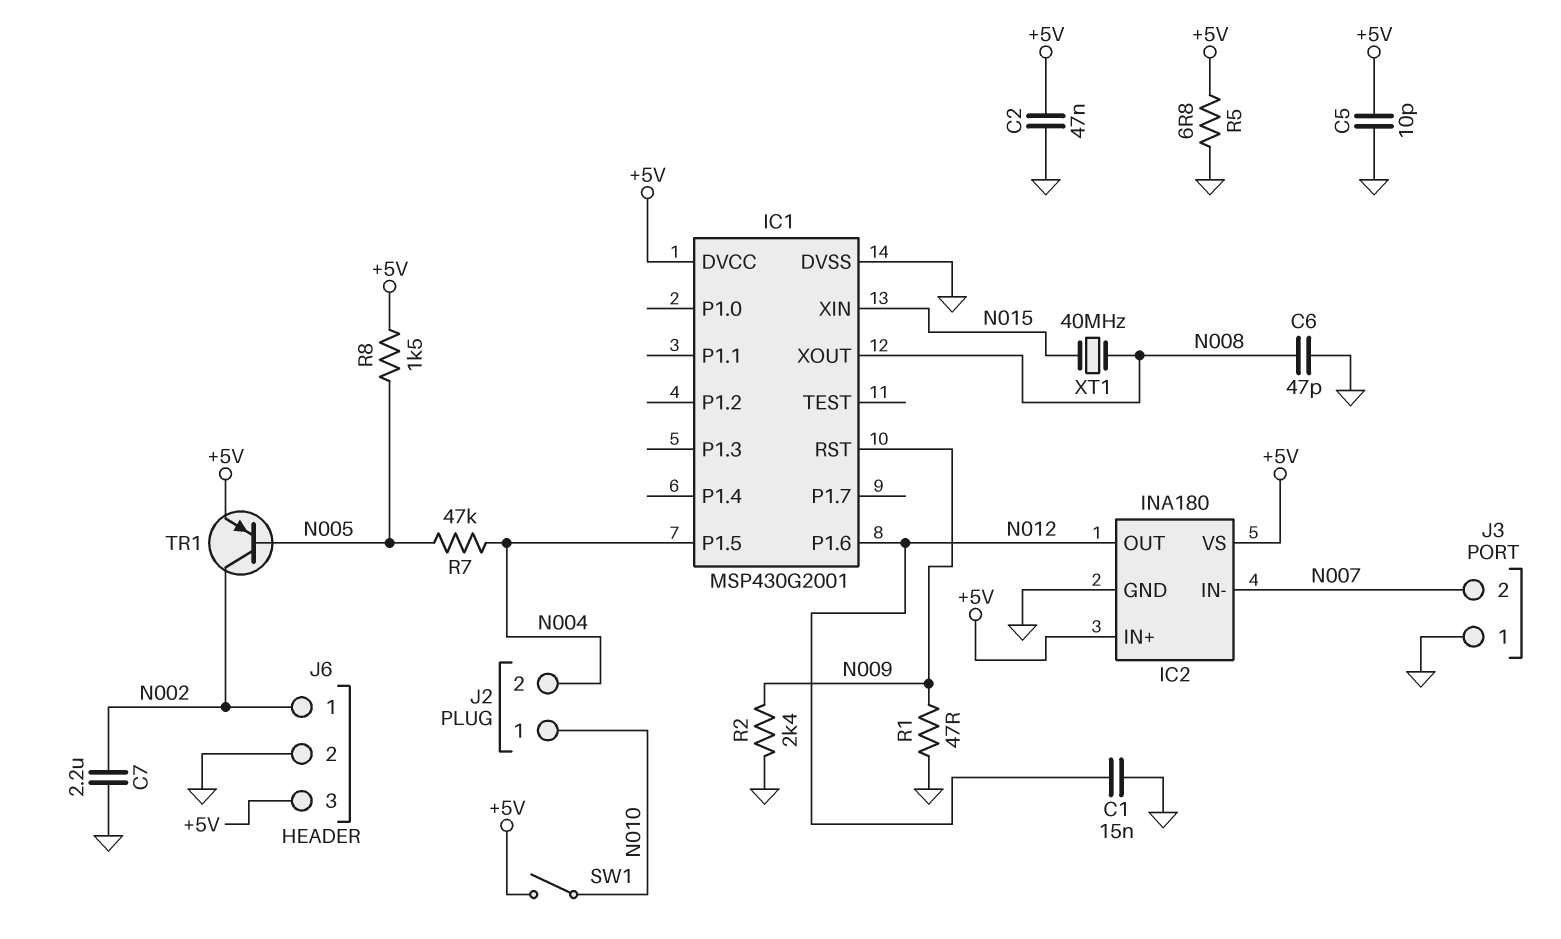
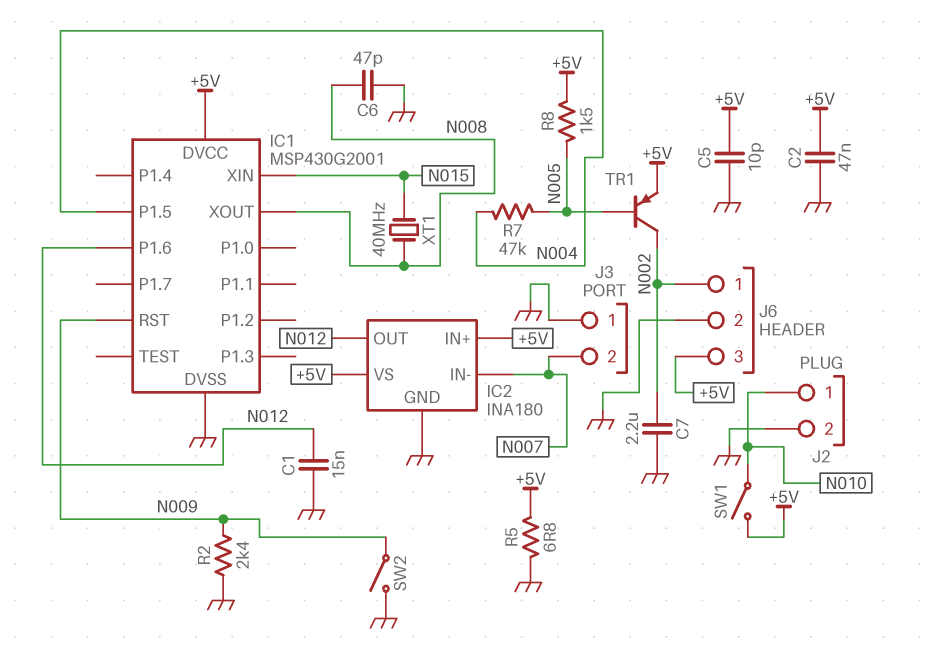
J2 pin 2: N004 -> GND
R1: 47 (GND, N009) -> none
SW2: none -> switch (GND, N009)

